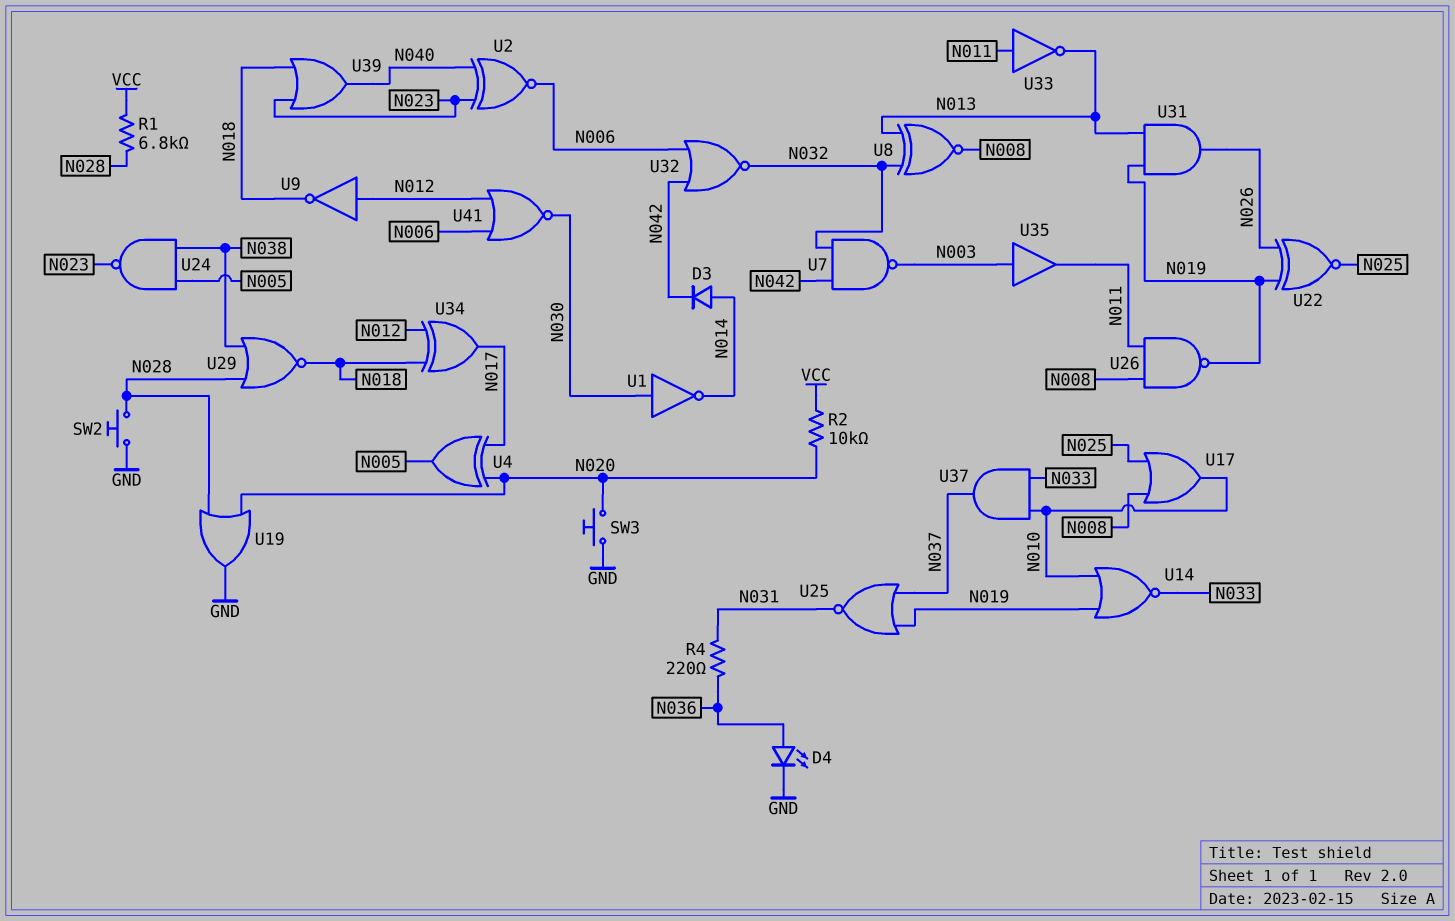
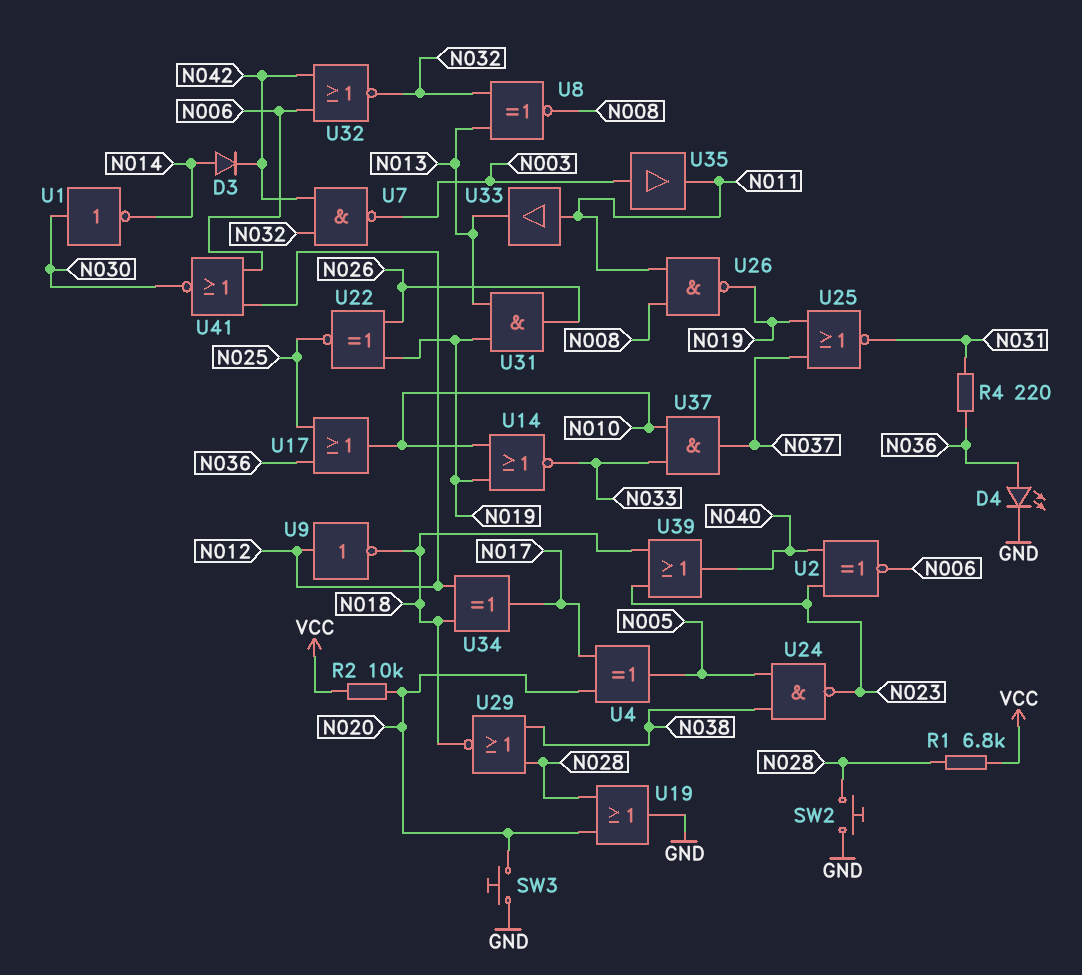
U17: OR (in N008, in N025, out N010) -> OR (in N025, in N036, out N010)
U33: NOT (in N011, out N013) -> buffer (in N011, out N013)

